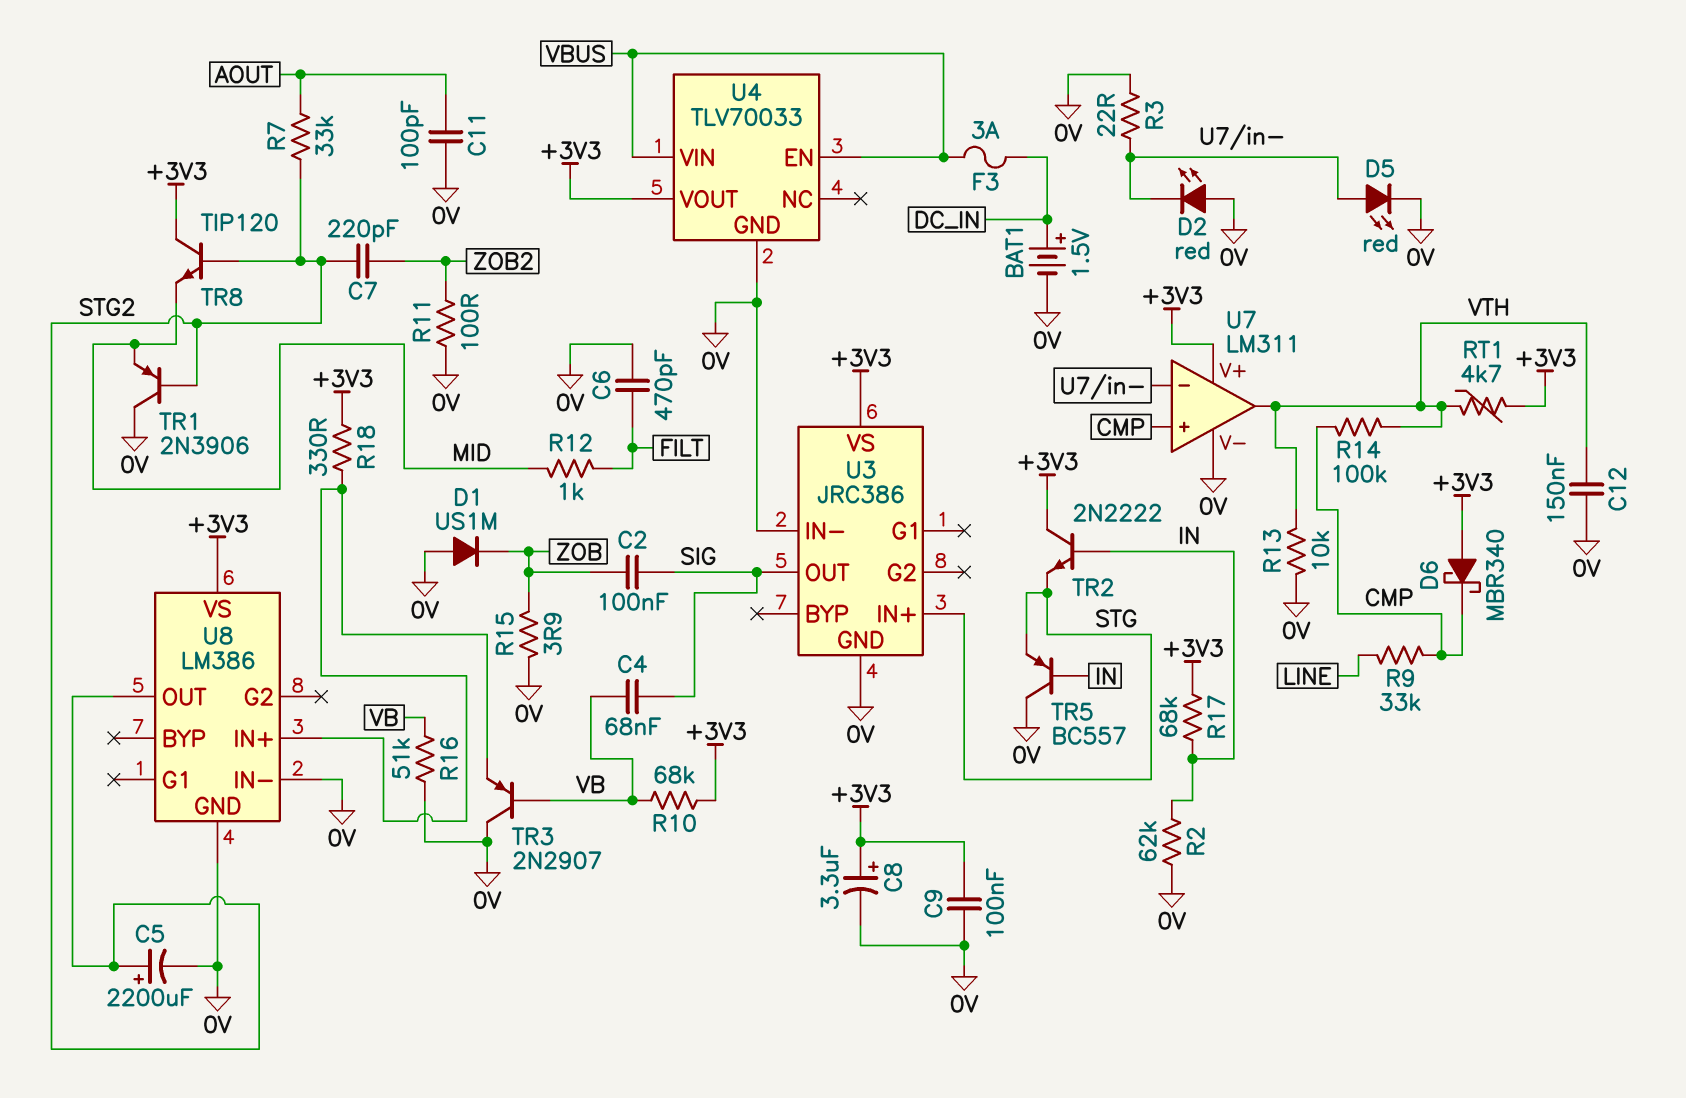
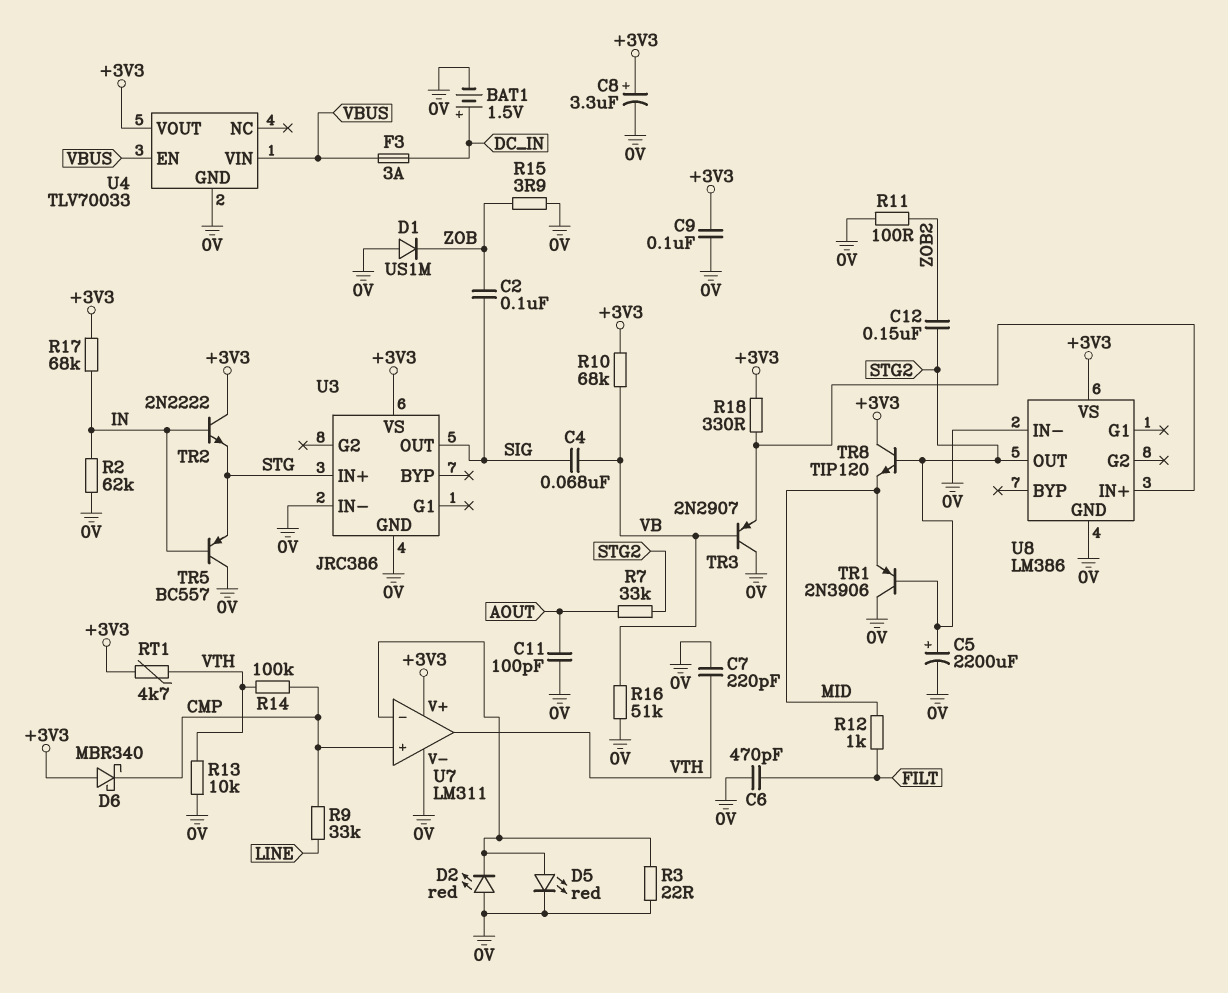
C7: 220pF (STG2, ZOB2) -> 220pF (0V, VTH)
C12: 150nF (0V, VTH) -> 150nF (STG2, ZOB2)

